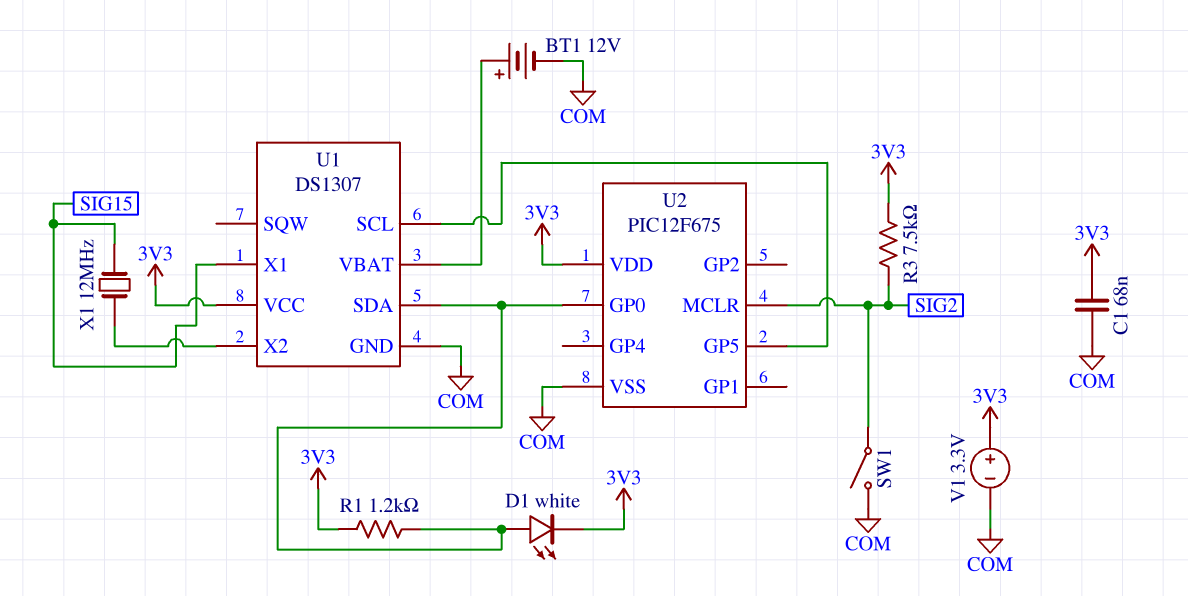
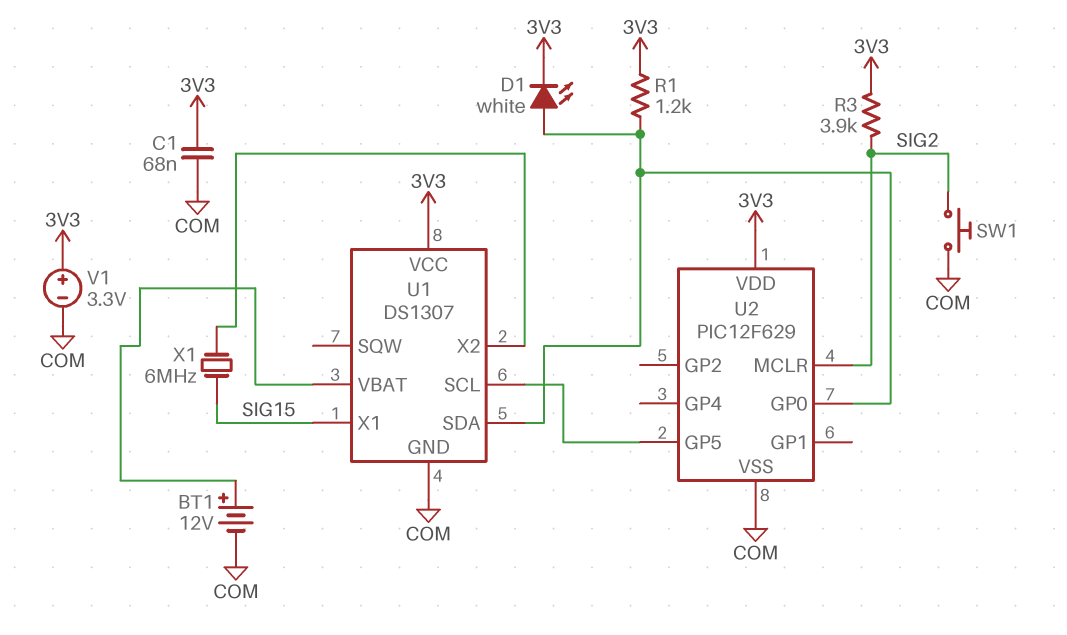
R3: 7.5k (3V3, SIG2) -> 3.9k (3V3, SIG2)
SW1: switch (COM, SIG2) -> button (COM, SIG2)
U2: PIC12F675 -> PIC12F629
X1: 12MHz (SIG15, U1/X2) -> 6MHz (SIG15, U1/X2)

